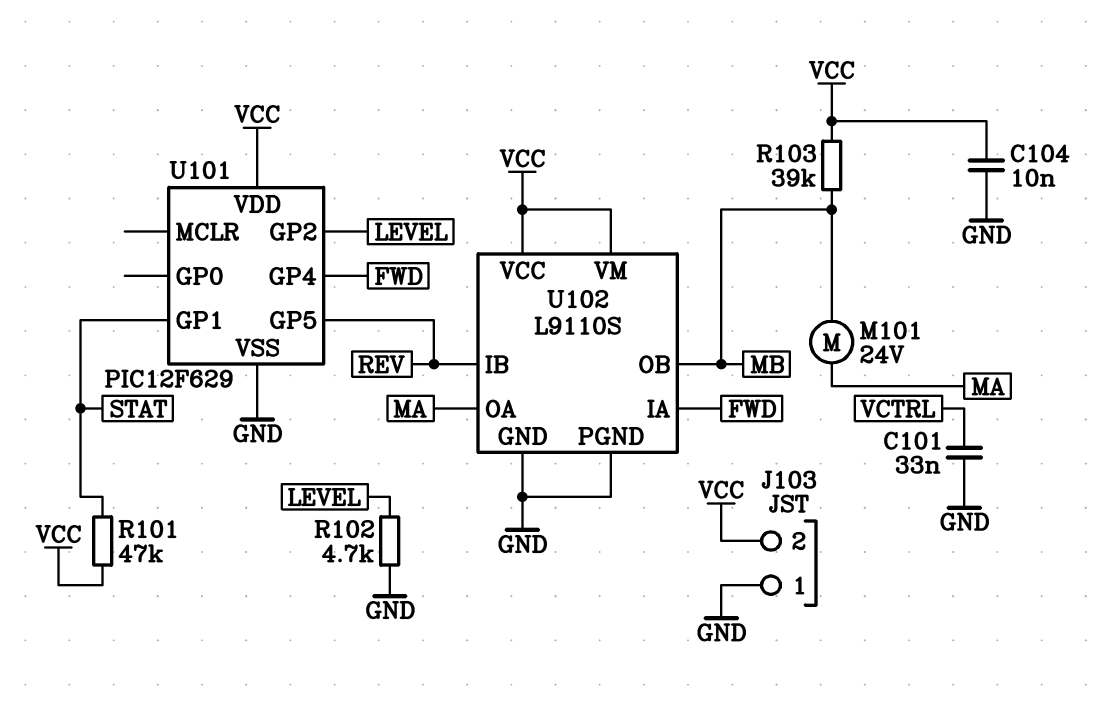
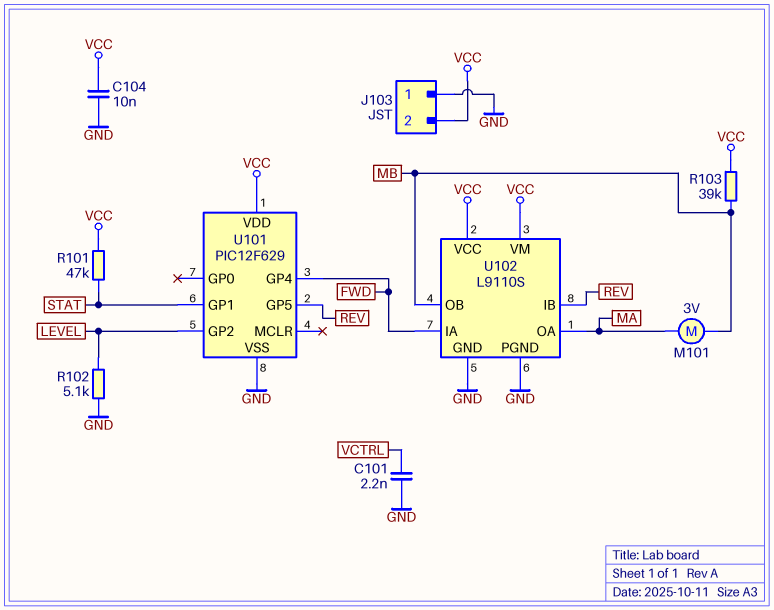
C101: 33nF (GND, VCTRL) -> 2.2nF (GND, VCTRL)
M101: motor 24V (MA, MB) -> motor 3V (MA, MB)
R102: 4.7k (GND, LEVEL) -> 5.1k (GND, LEVEL)

